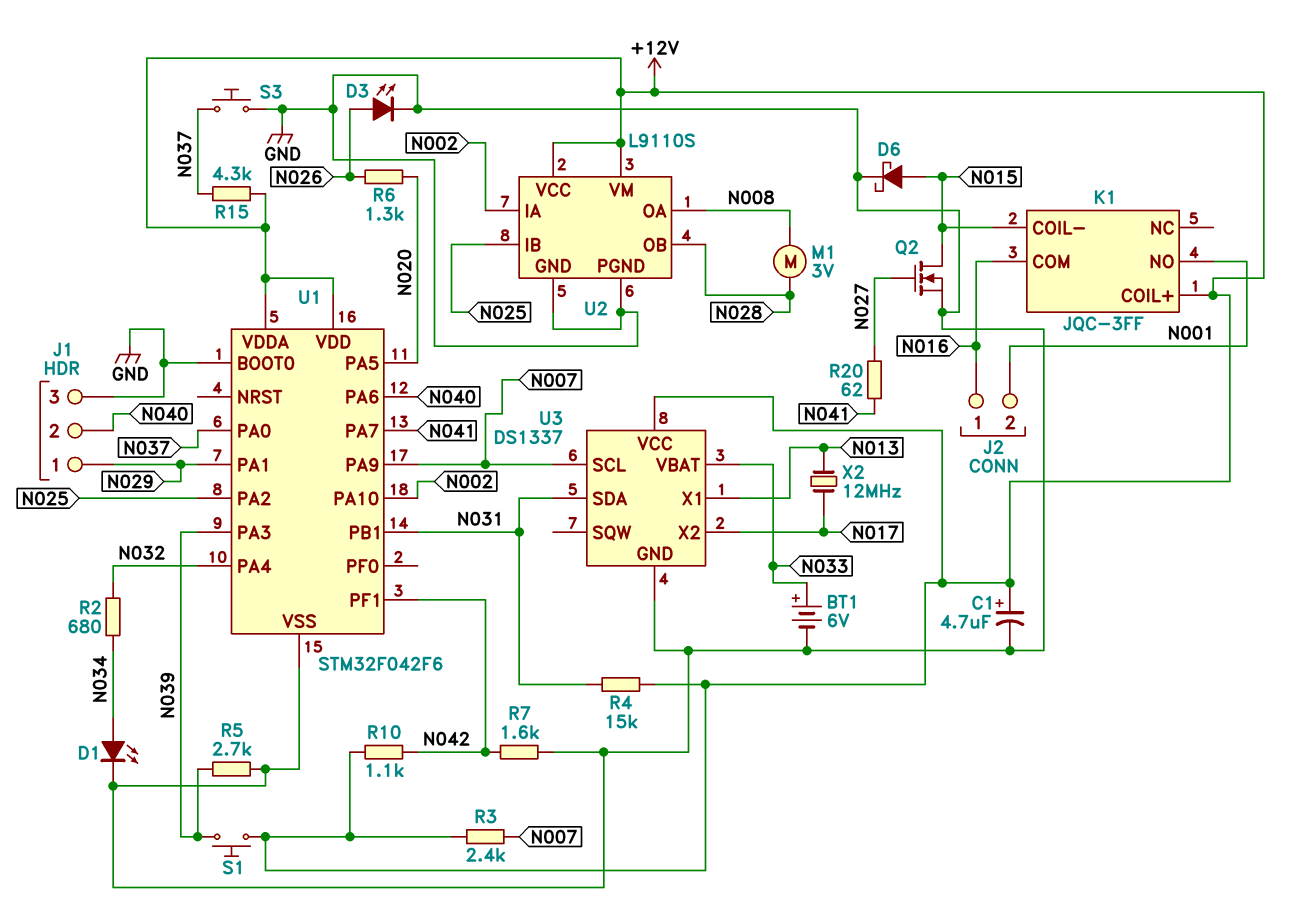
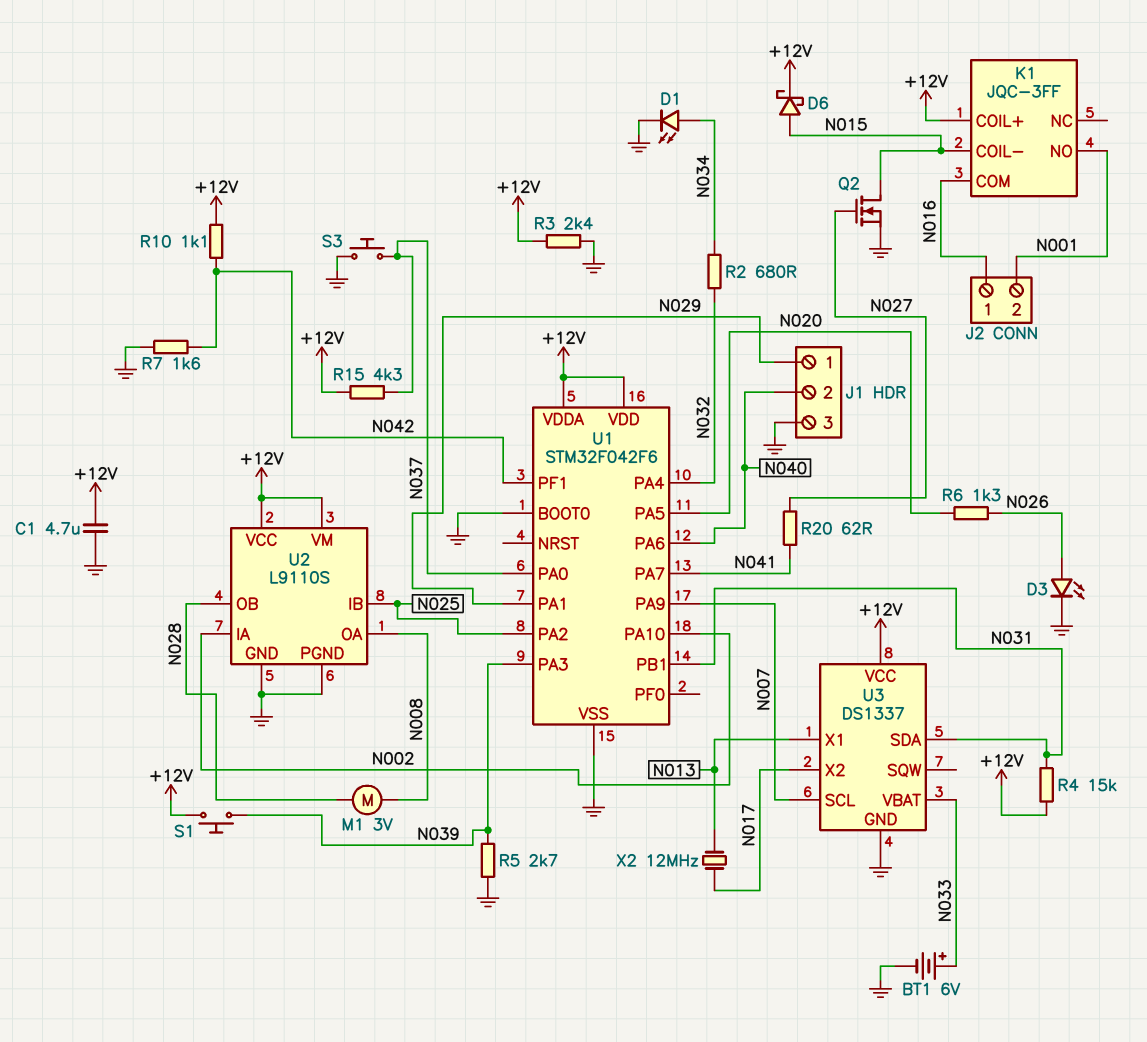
C1: 4.7uF (plus +12V, minus GND) -> 4.7uF (+12V, GND)
D6: schottky (A N015, K GND) -> schottky (A N015, K +12V)
R3: 2.4k (+12V, N007) -> 2.4k (+12V, GND)

